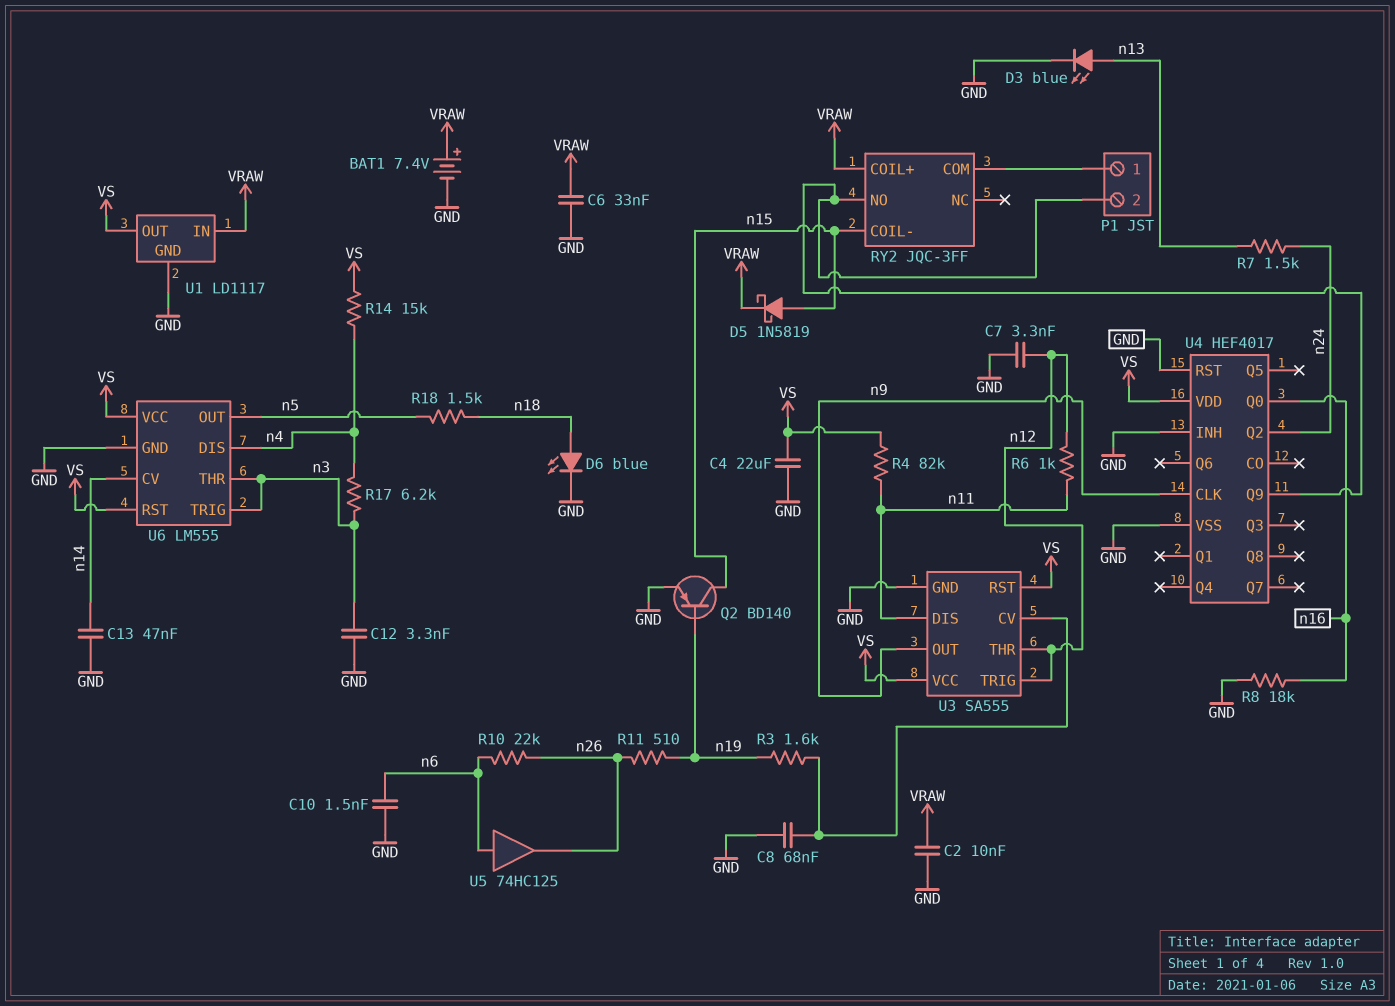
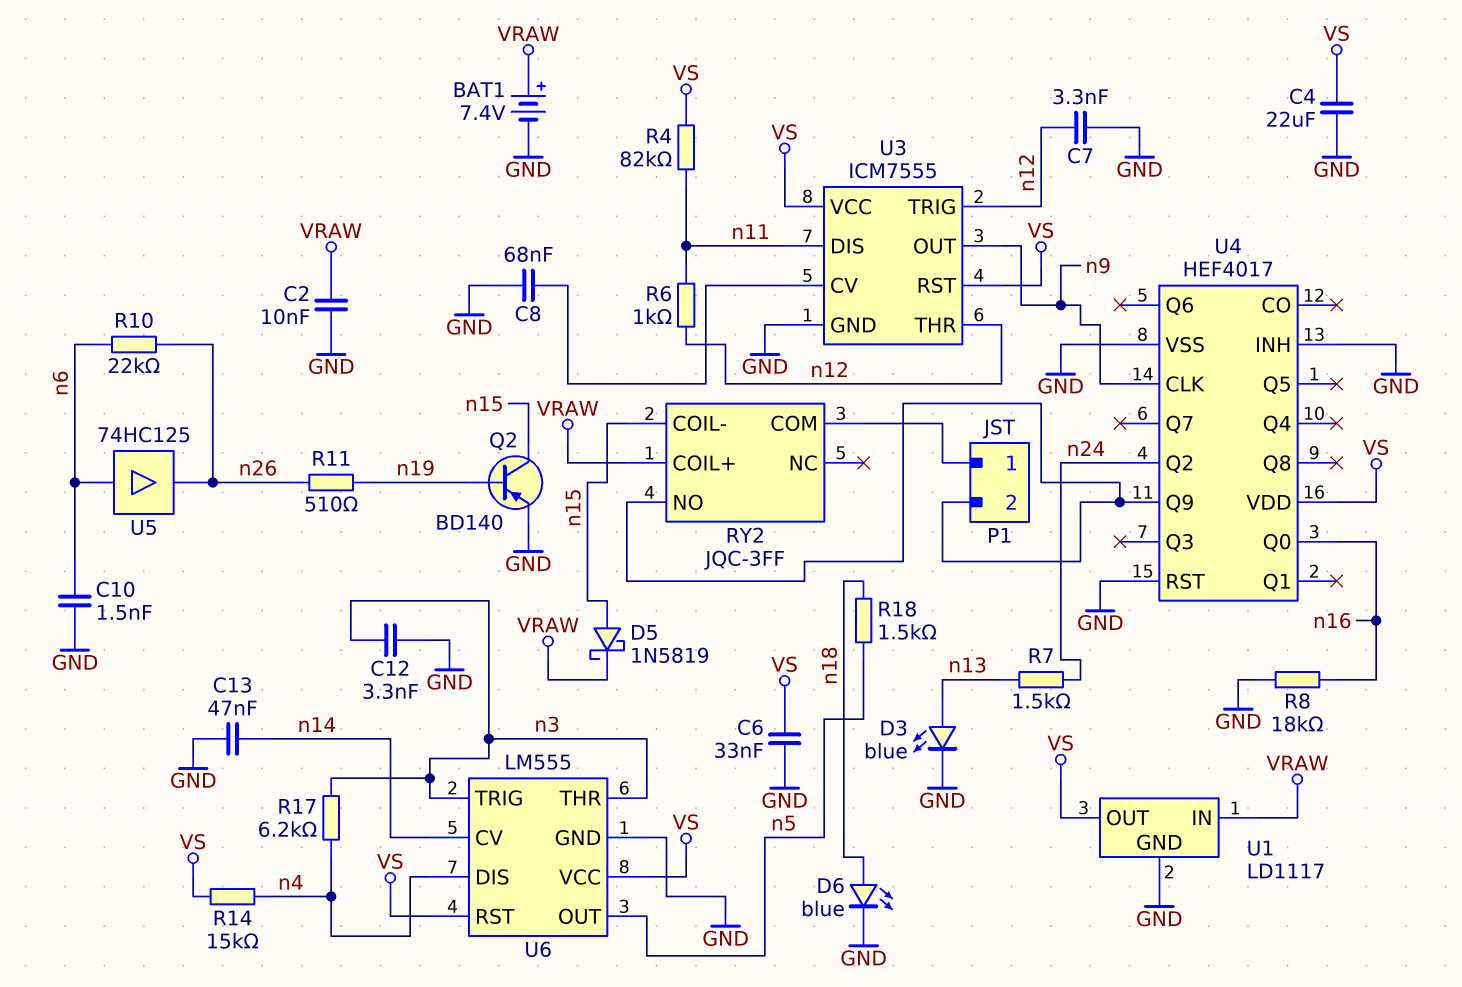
C6: 33nF (GND, VRAW) -> 33nF (GND, VS)
R3: 1.6k (U3/CV, n19) -> none
U3: SA555 -> ICM7555

